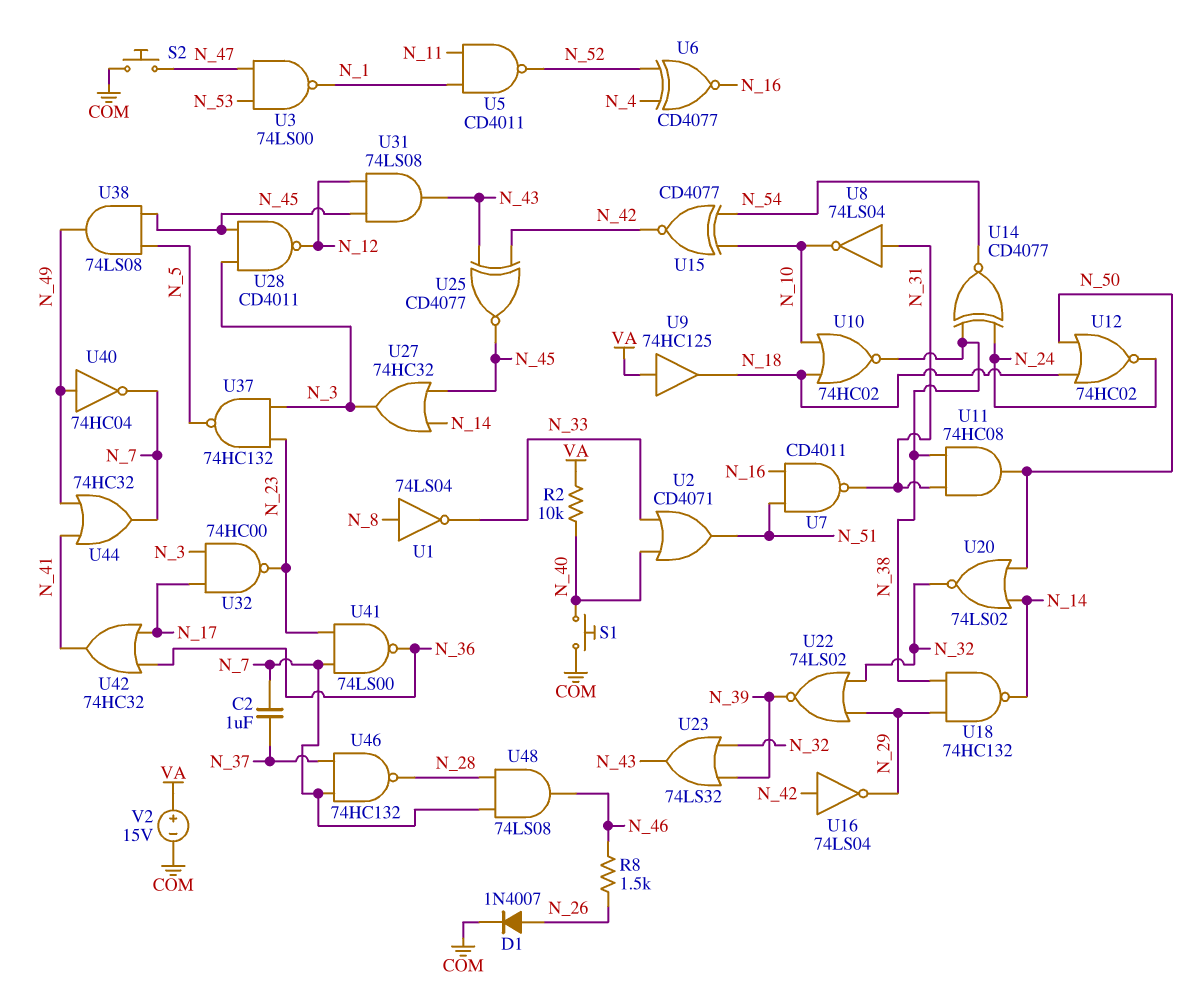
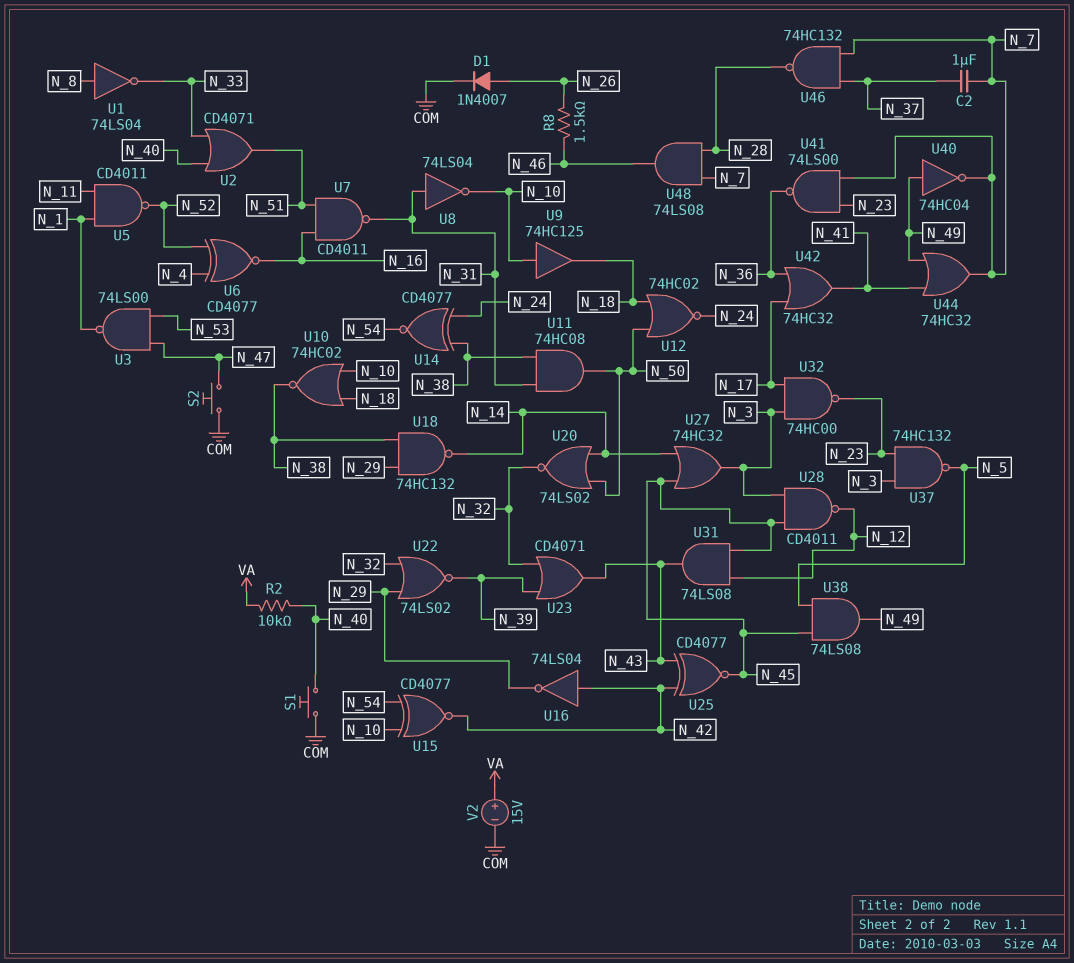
U9: buffer 74HC125 (in VA, out N_18) -> buffer 74HC125 (in N_10, out N_18)
U23: OR 74LS32 (in N_32, in N_39, out N_43) -> OR CD4071 (in N_32, in N_39, out N_43)

